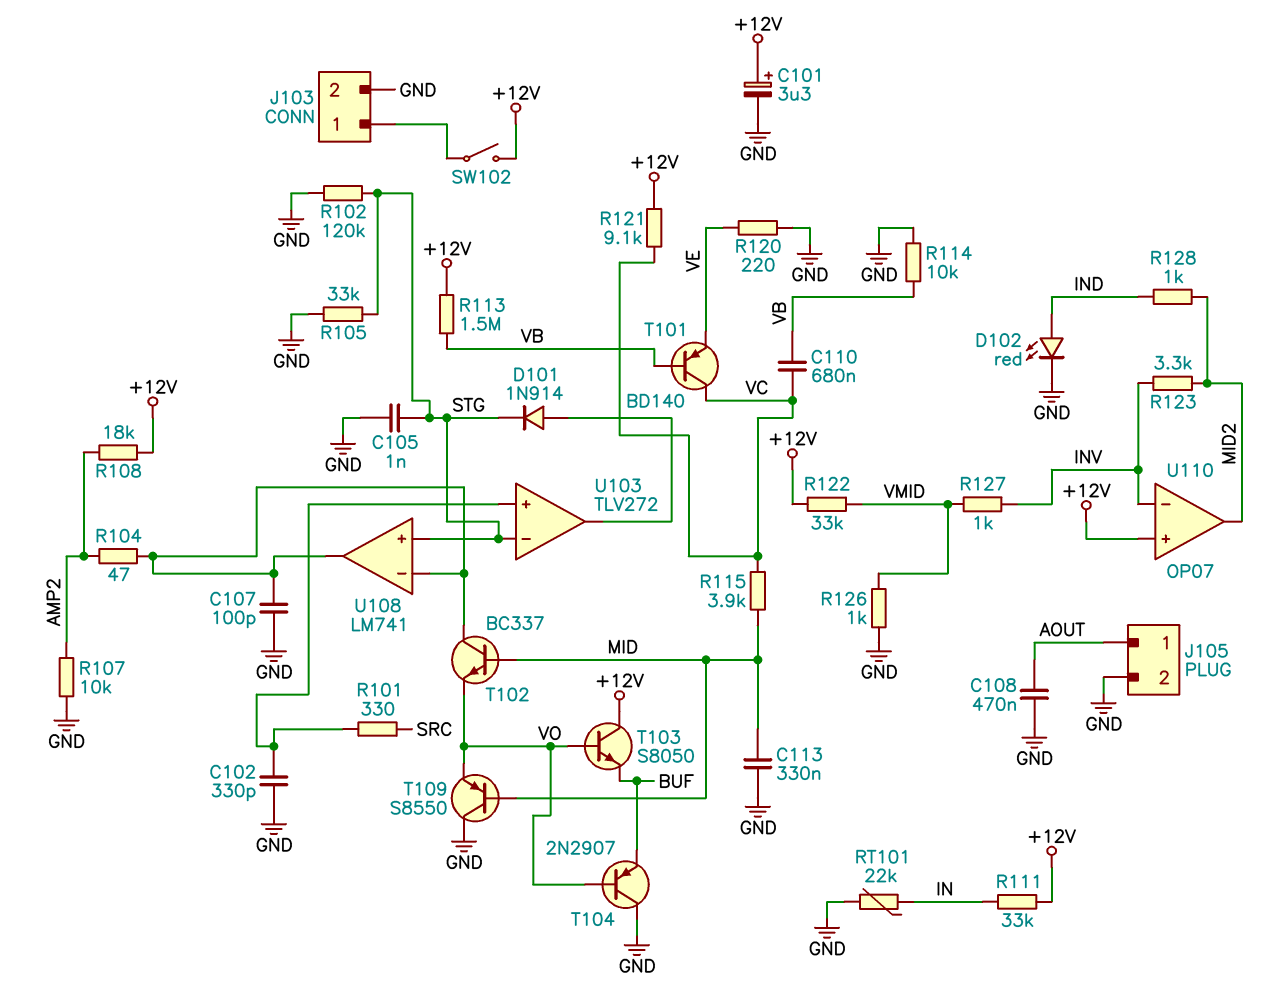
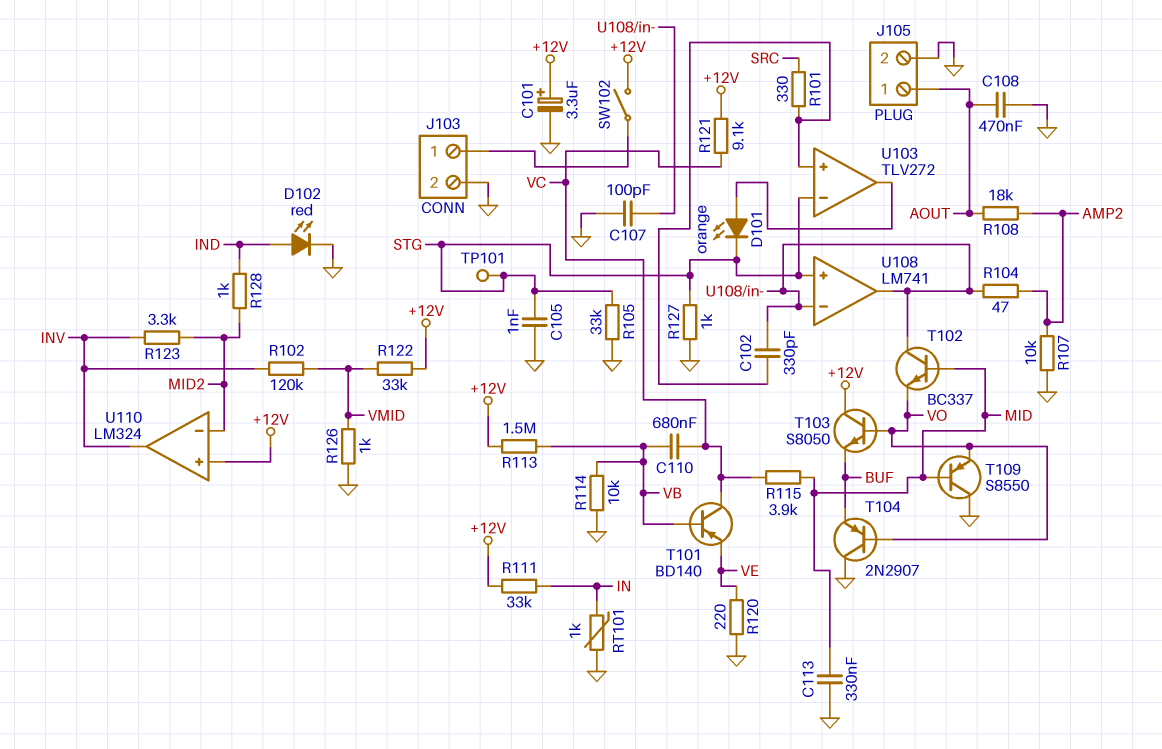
C102: 330pF (GND, U103/in+) -> 330pF (U103/in+, U108/in-)
D101: diode 1N914 (A U103/out, K STG) -> LED orange (A U103/out, K STG)
R102: 120k (GND, STG) -> 120k (INV, VMID)
R108: 18k (+12V, AMP2) -> 18k (AMP2, AOUT)
R127: 1k (INV, VMID) -> 1k (GND, STG)
RT101: 22k (GND, IN) -> 1k (GND, IN)
TP101: none -> test point (STG)
U110: OP07 -> LM324
U110 pin in-: INV -> MID2
U110 pin out: MID2 -> INV

